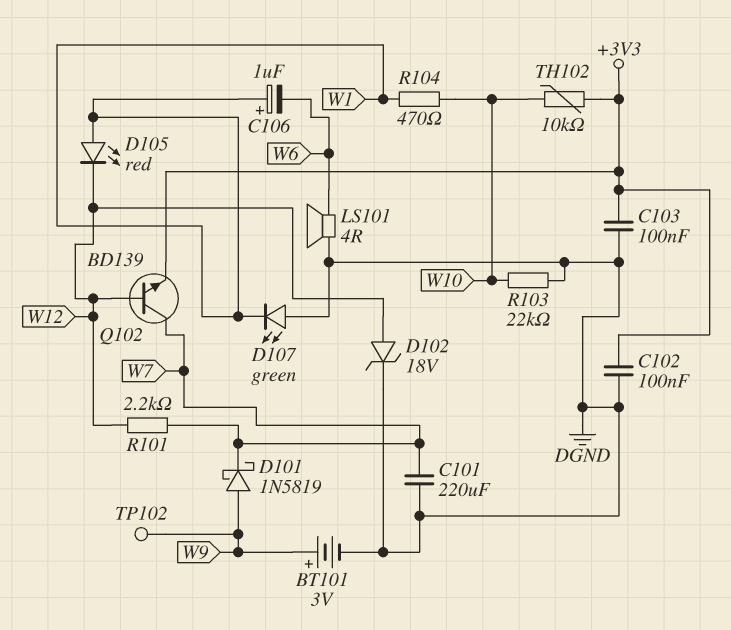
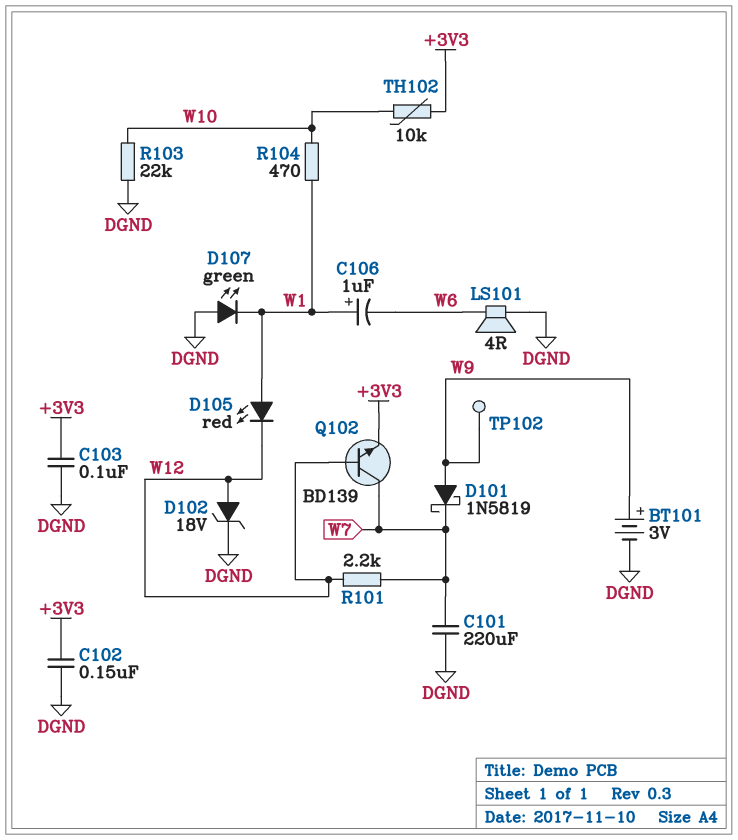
C102: 100nF (+3V3, DGND) -> 150nF (+3V3, DGND)

